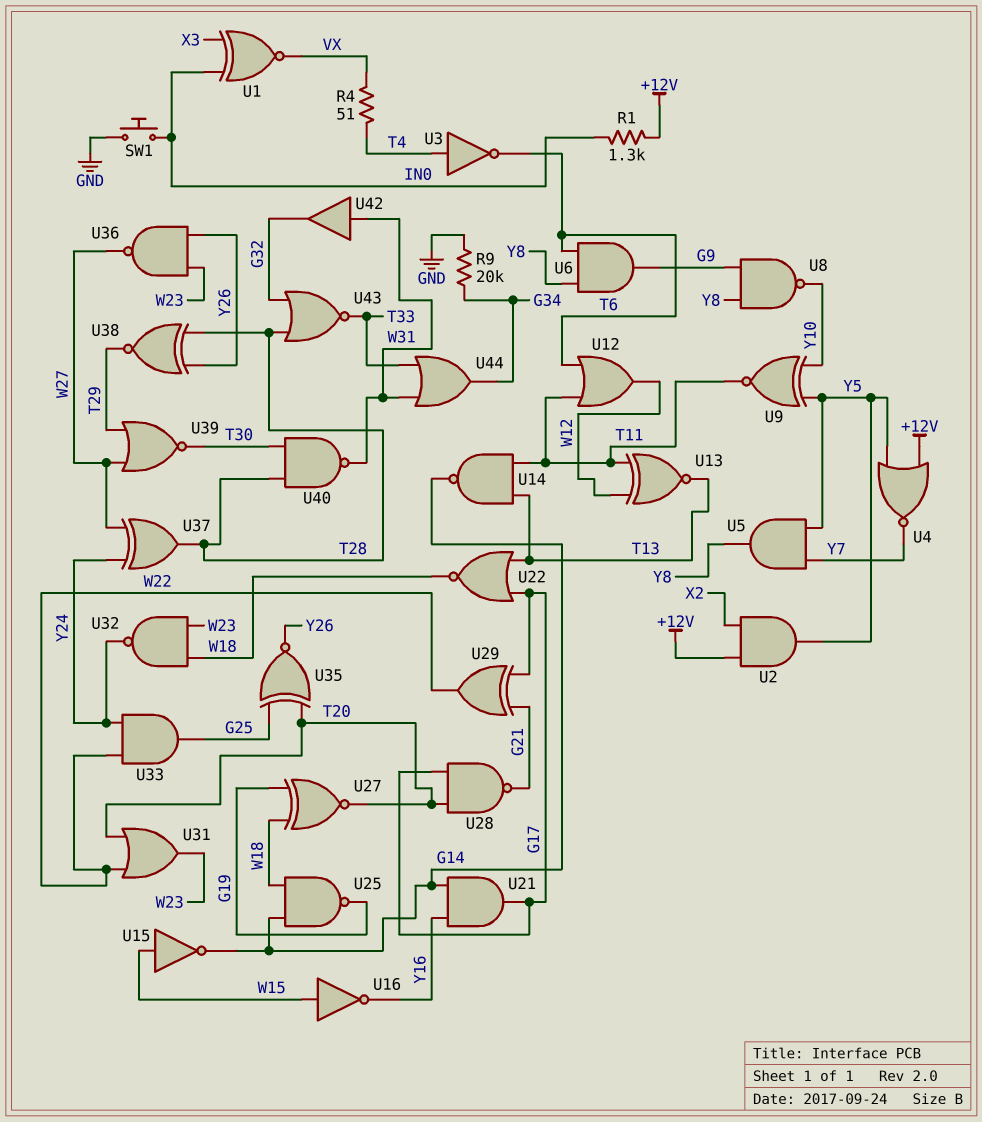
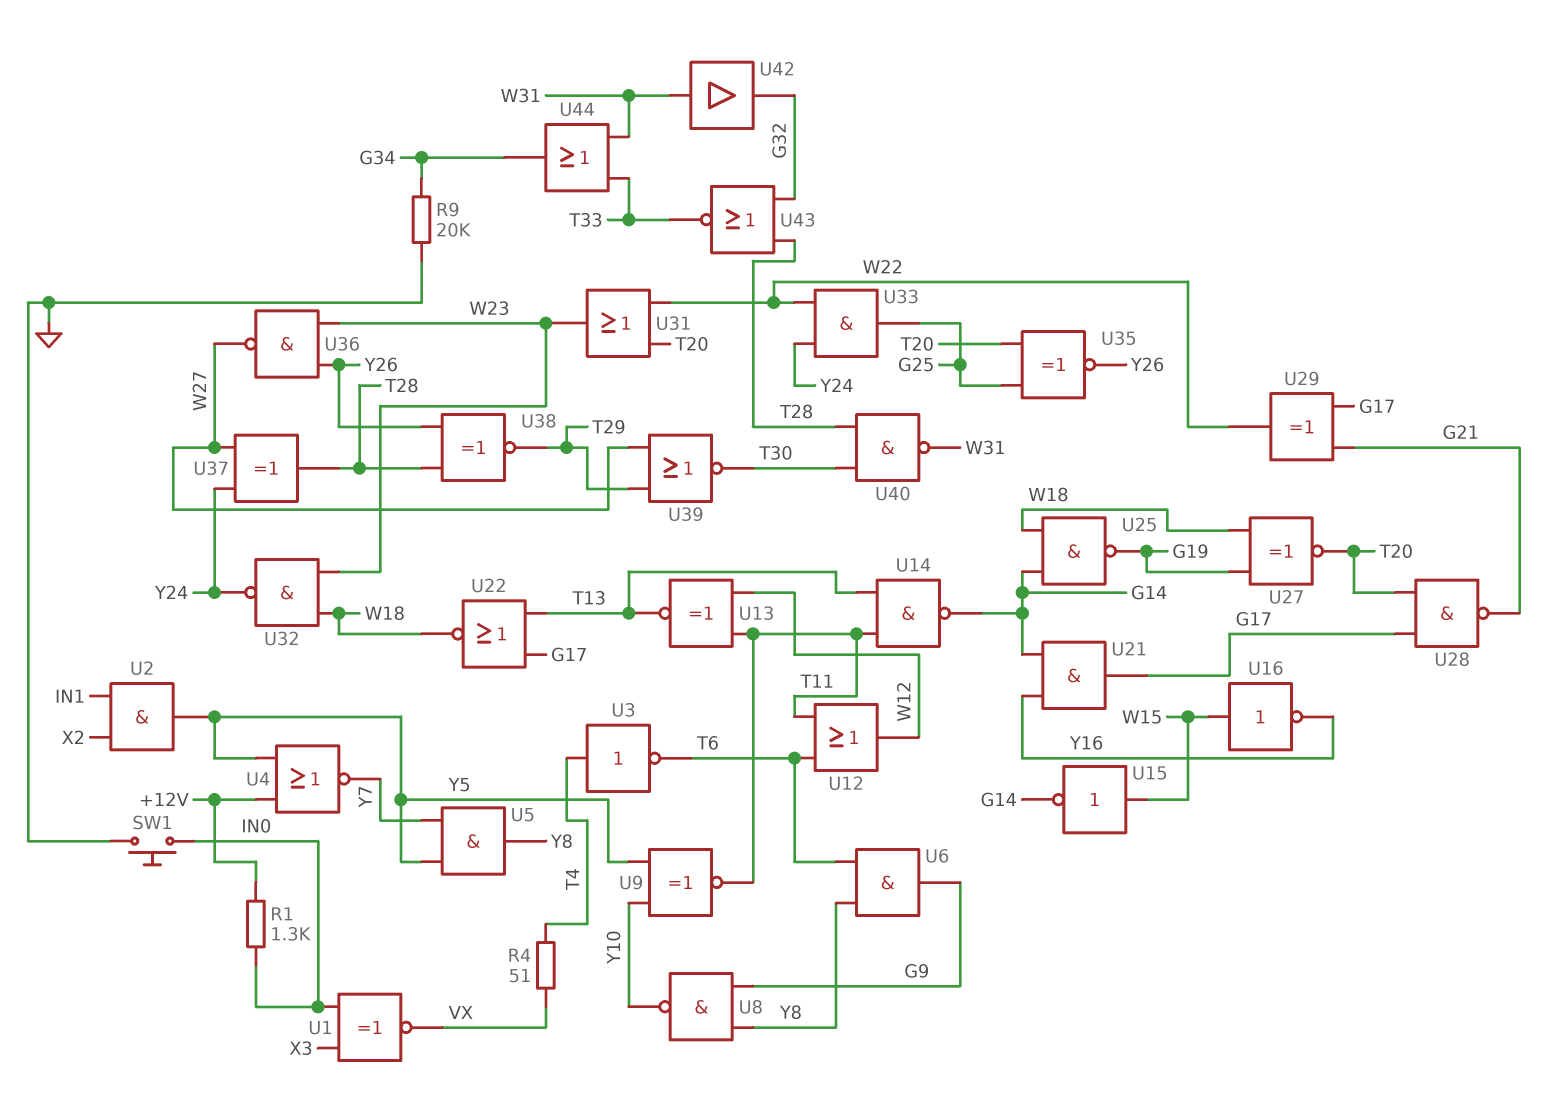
U2: AND (in +12V, in X2, out Y5) -> AND (in IN1, in X2, out Y5)

